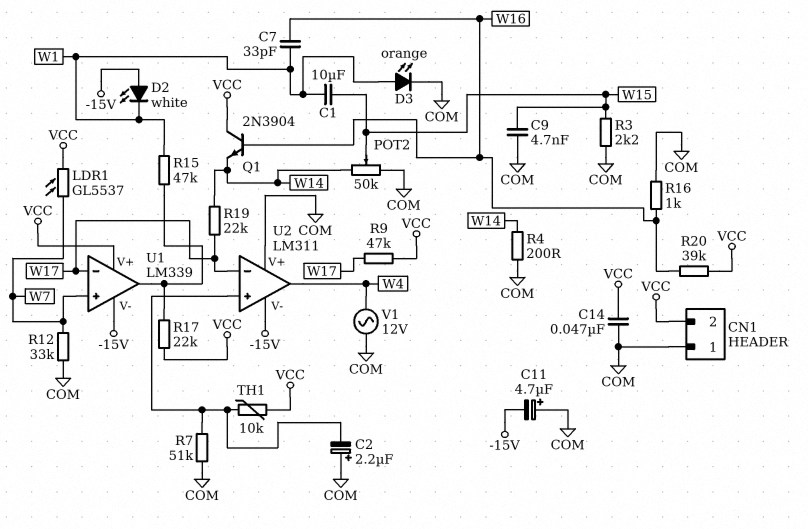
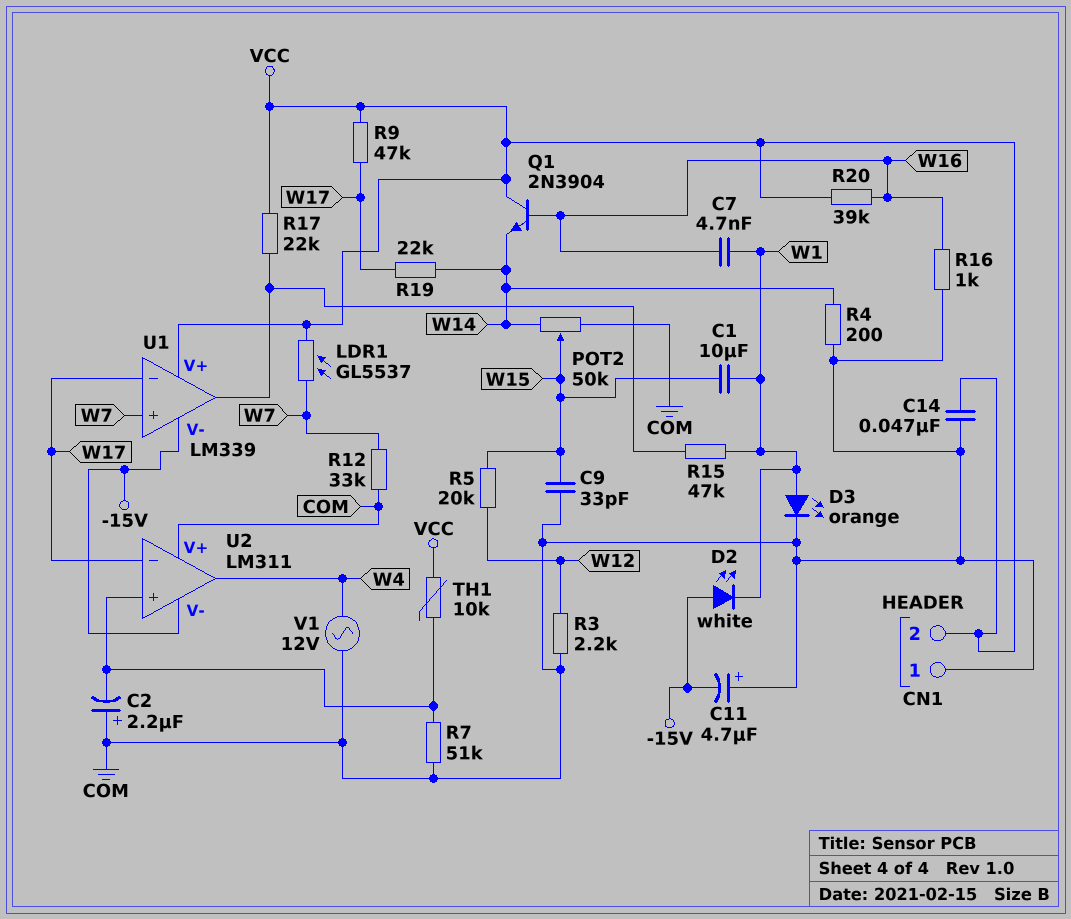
C7: 33pF (W1, W16) -> 4.7nF (W1, W16)
C9: 4.7nF (COM, W15) -> 33pF (COM, W15)
R3: 2.2k (COM, W15) -> 2.2k (COM, W12)
R5: none -> 20k (W12, W15)

